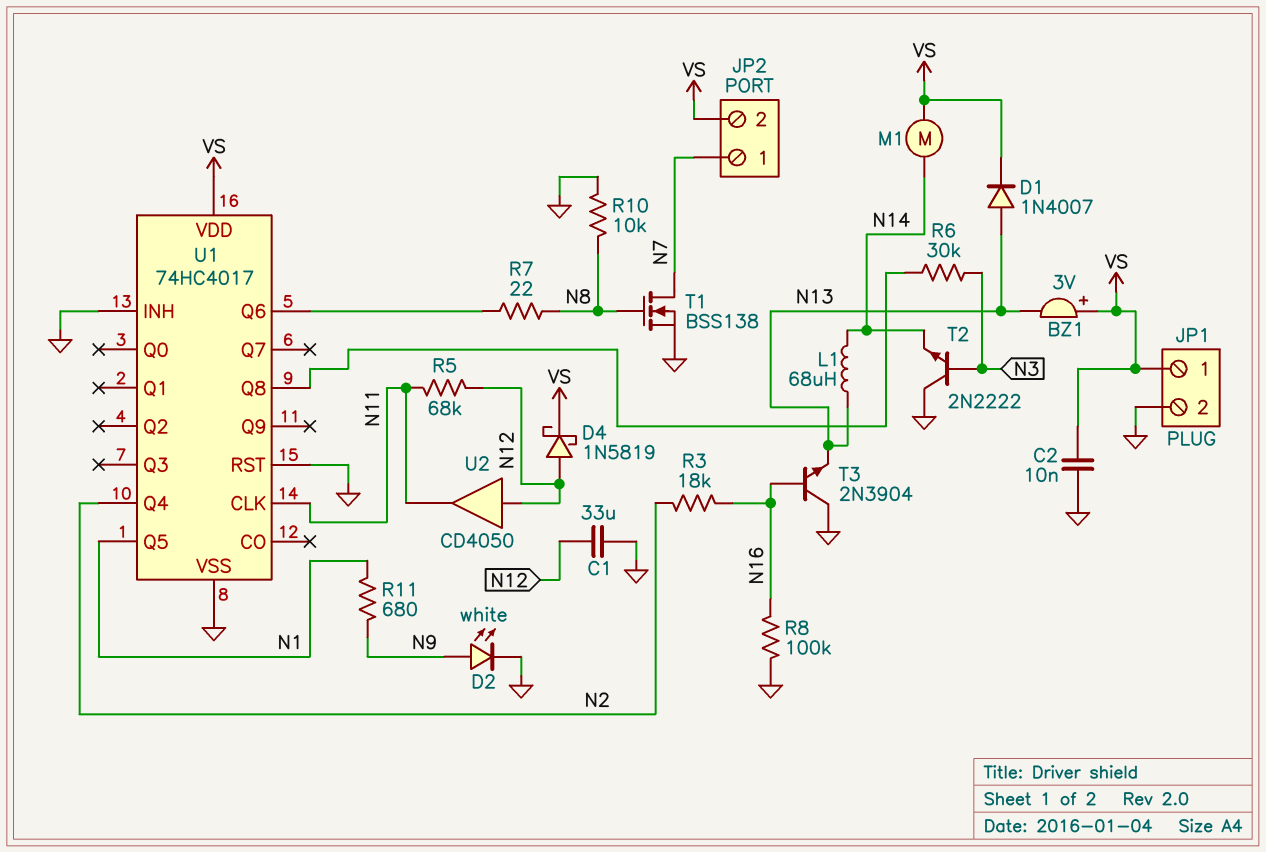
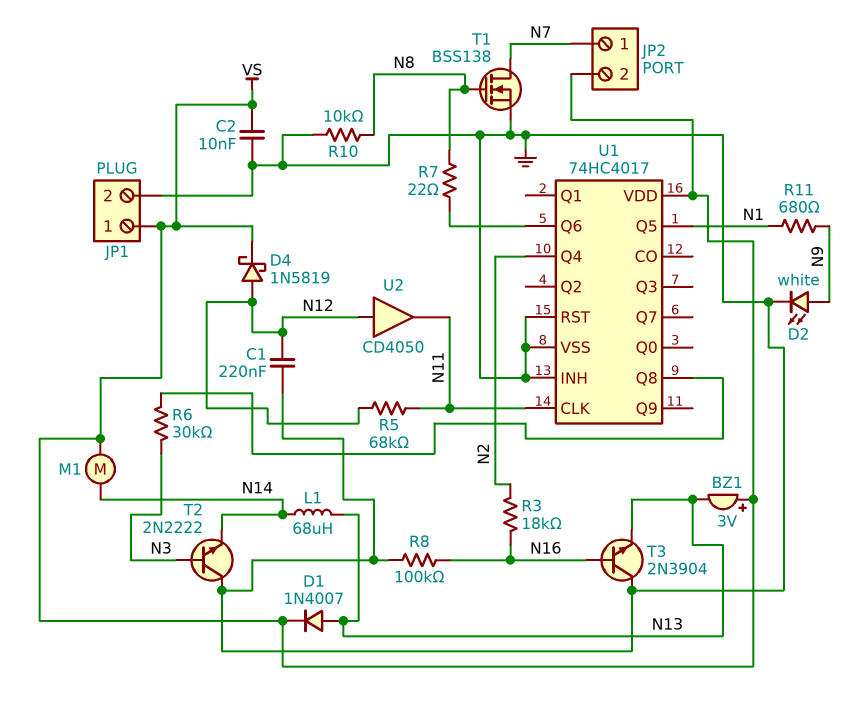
C1: 33uF (GND, N12) -> 220nF (GND, N12)

